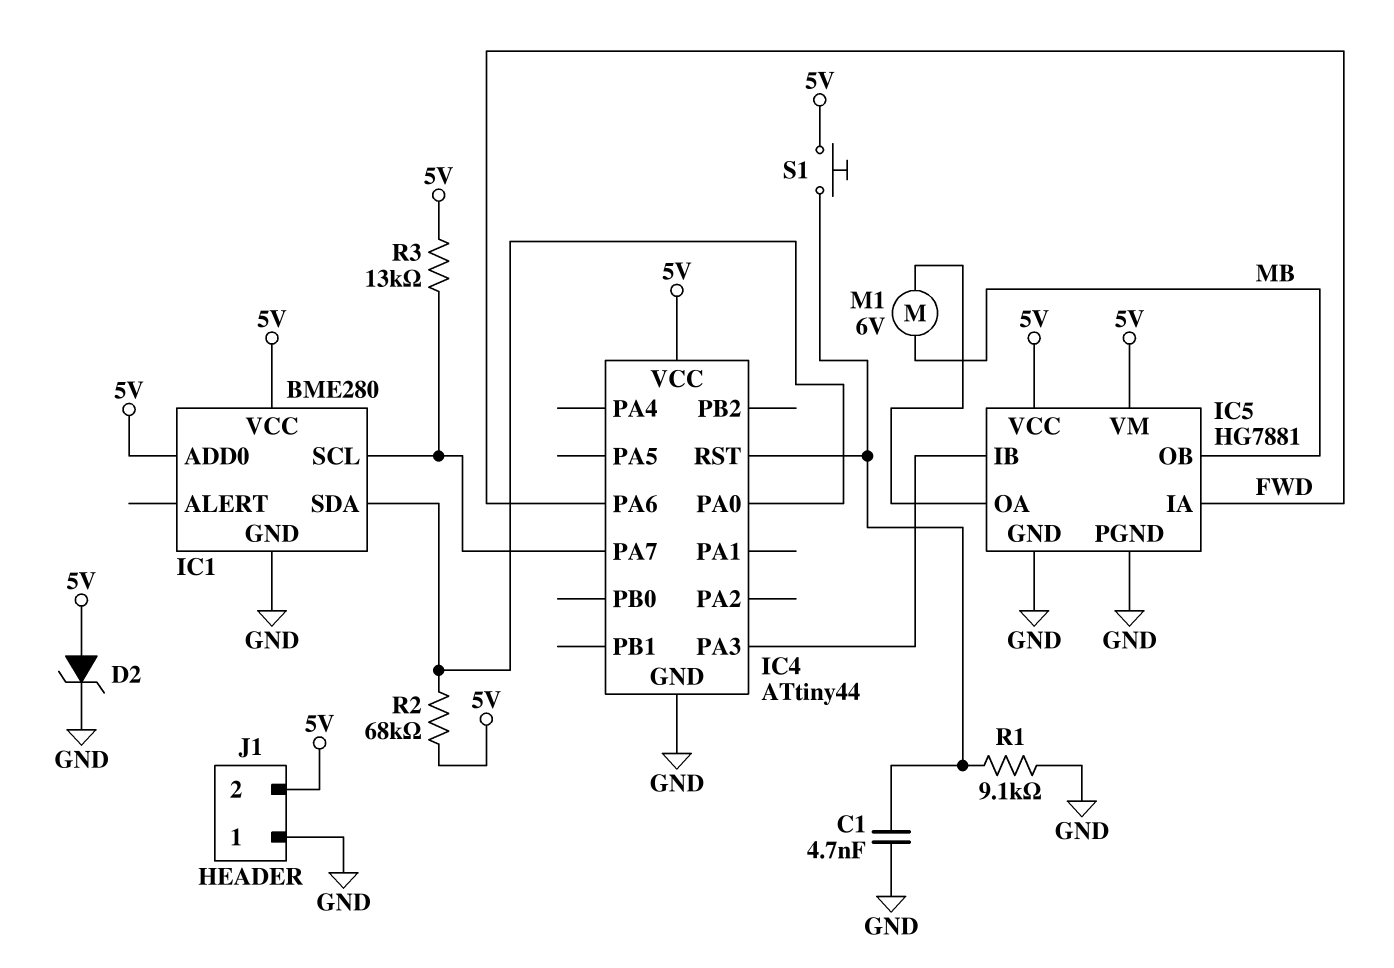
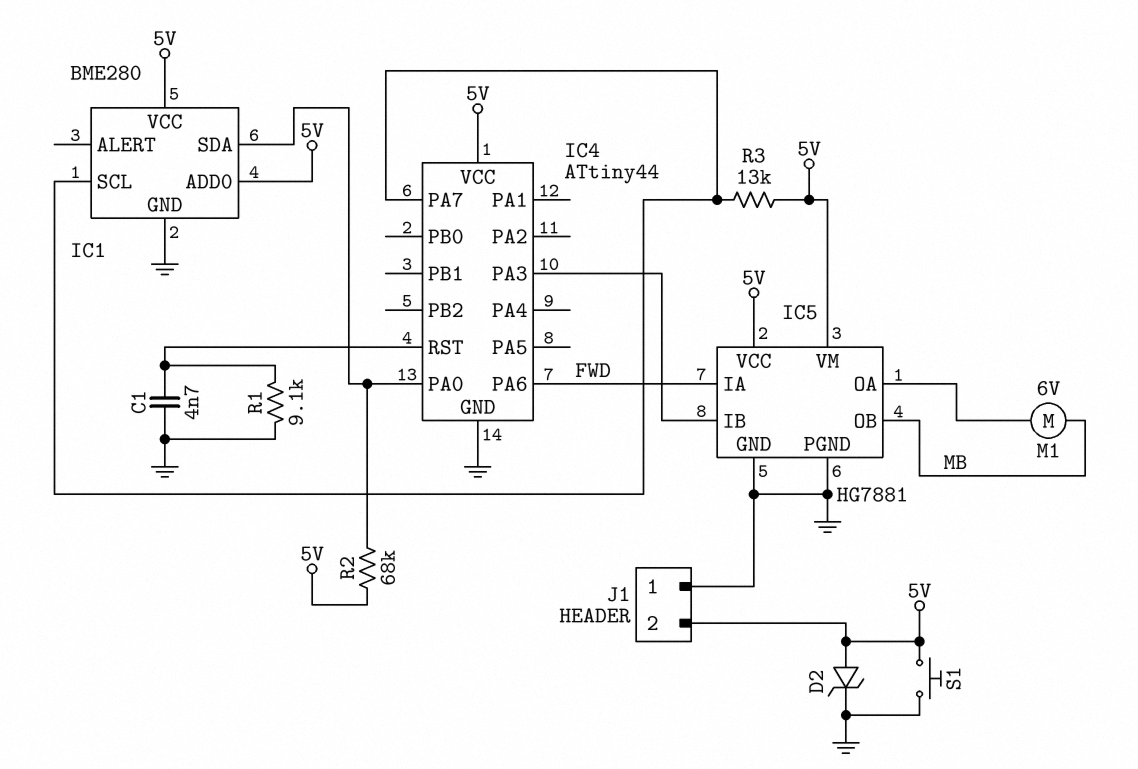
S1: button (5V, IC4/RST) -> button (5V, GND)

